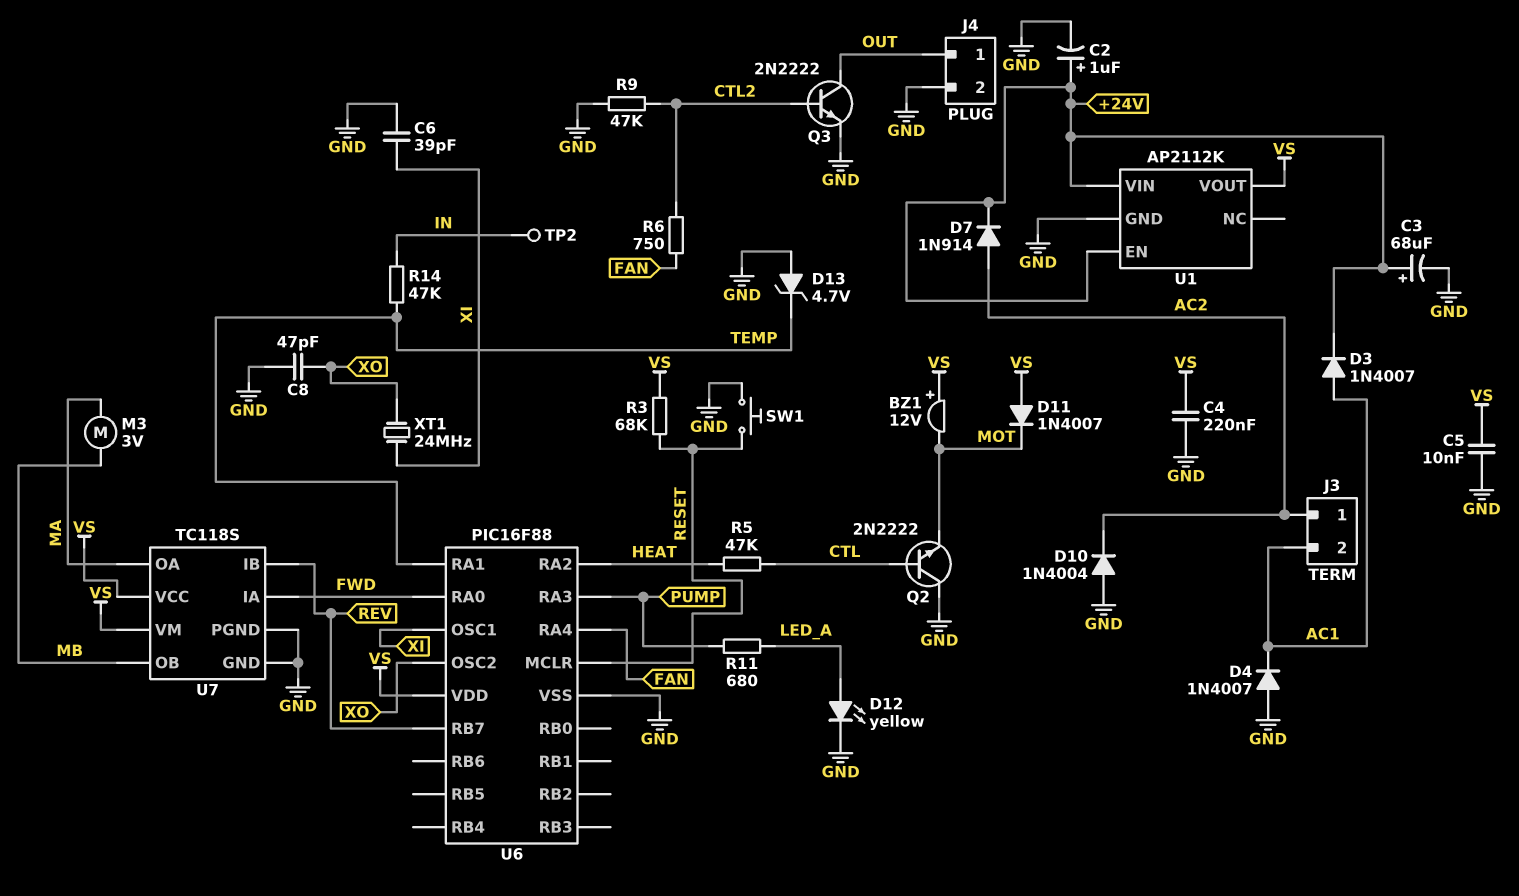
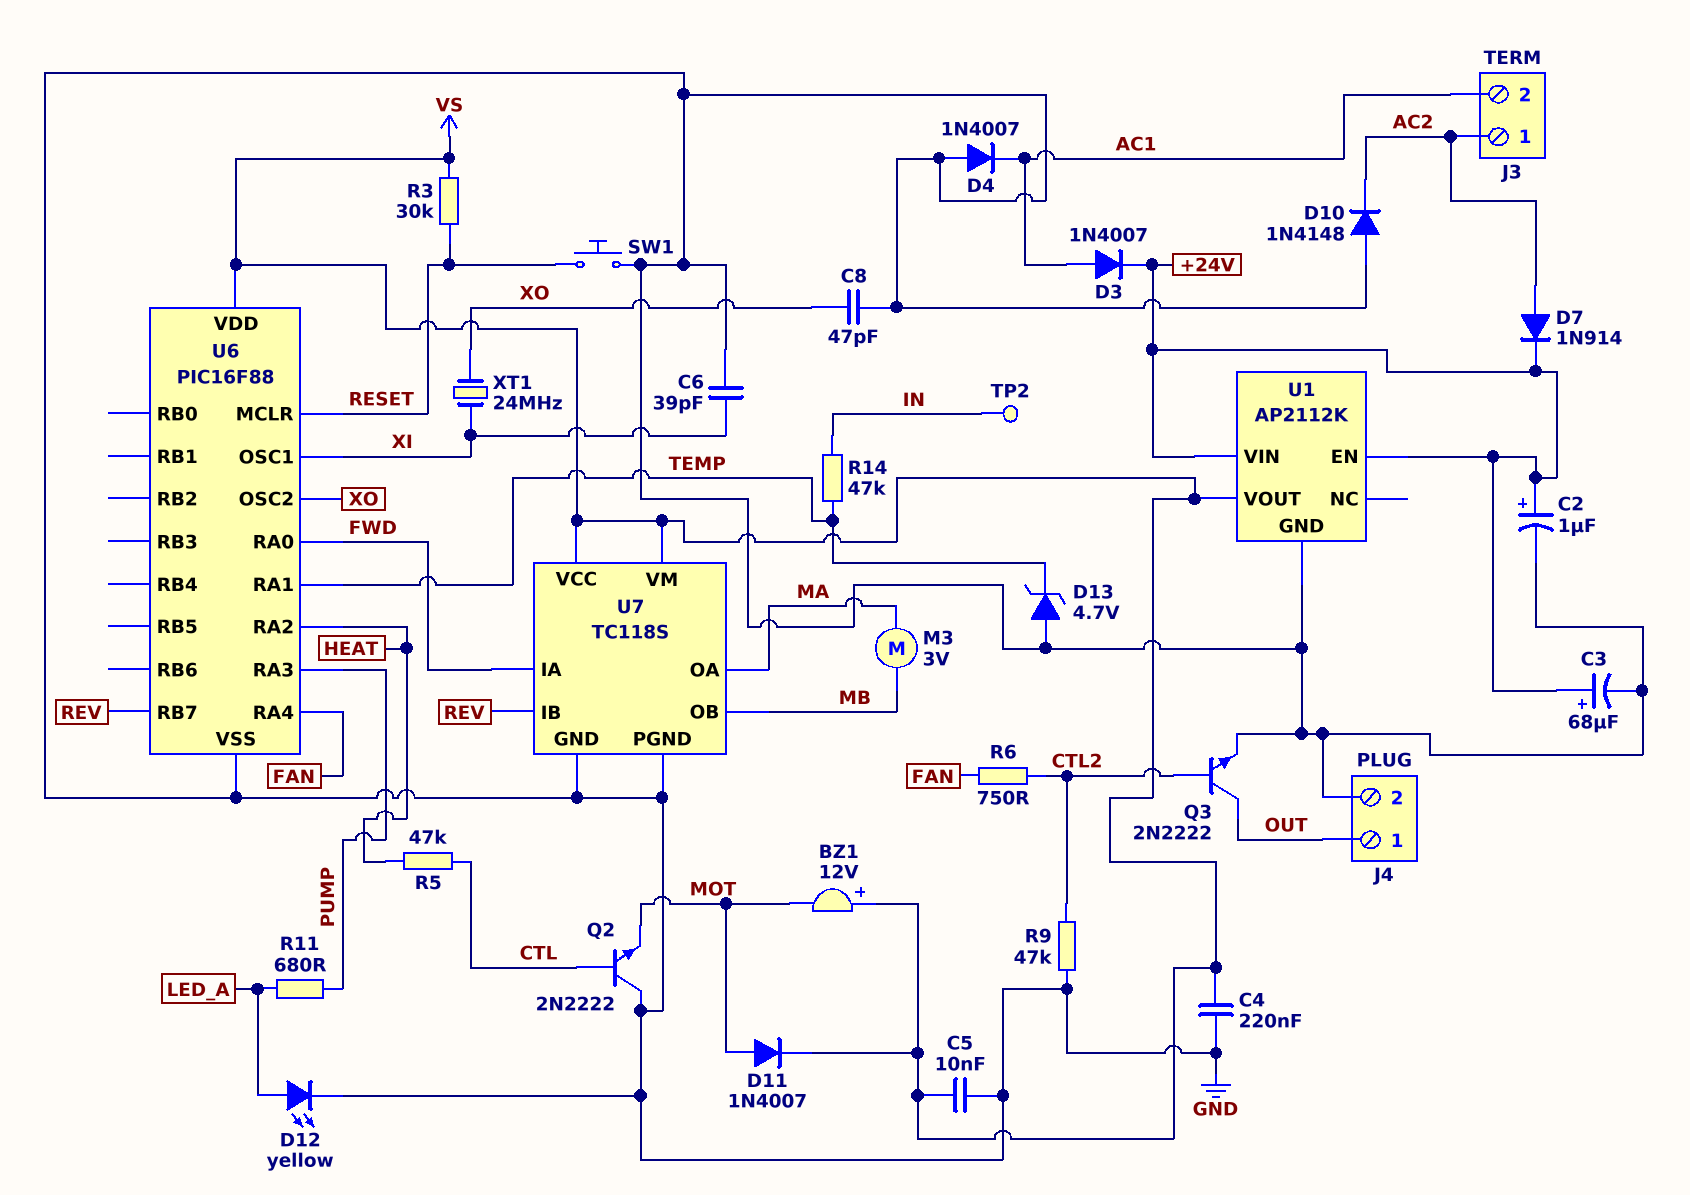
D10: diode 1N4004 (A GND, K AC2) -> diode 1N4148 (A GND, K AC2)
D11: diode 1N4007 (A VS, K MOT) -> diode 1N4007 (A MOT, K VS)
R3: 68k (RESET, VS) -> 30k (RESET, VS)

